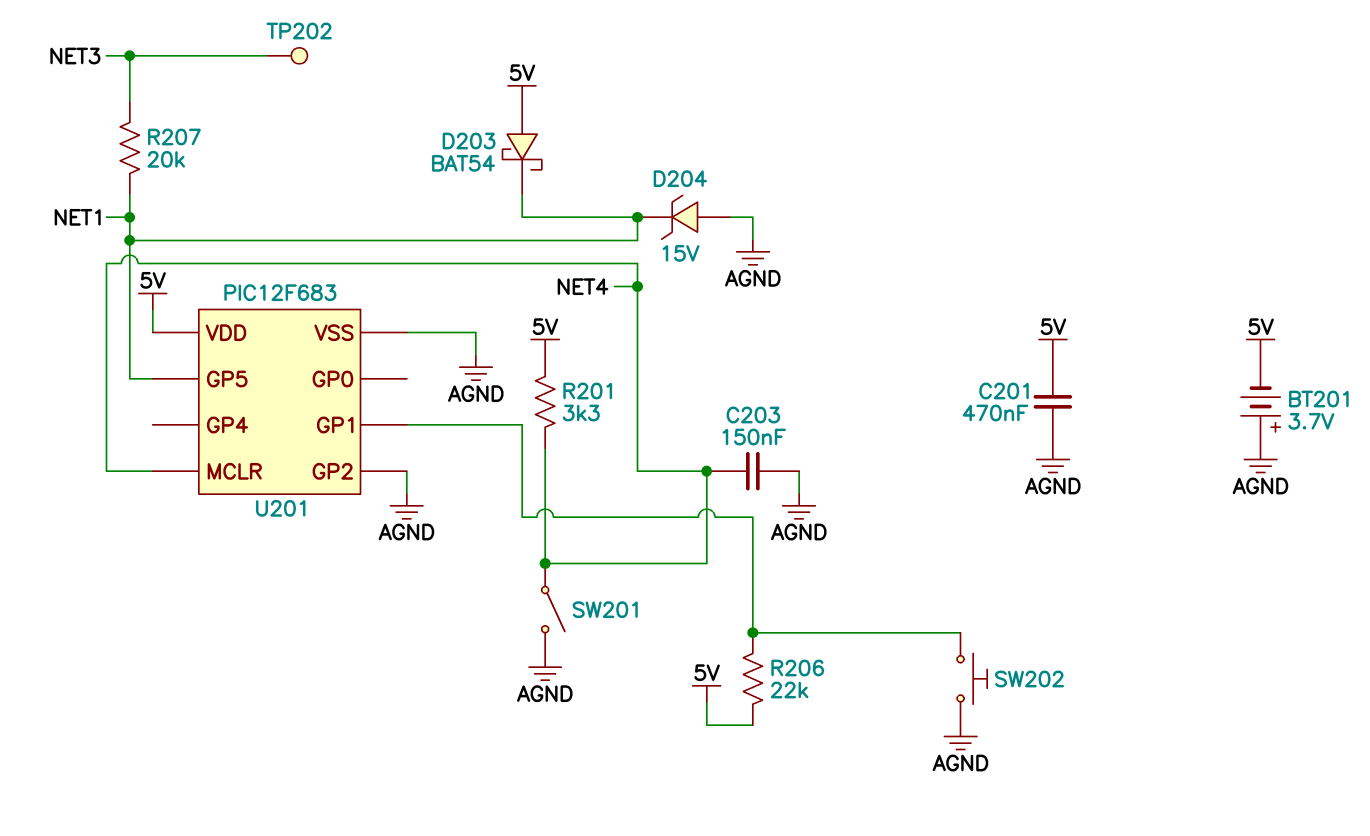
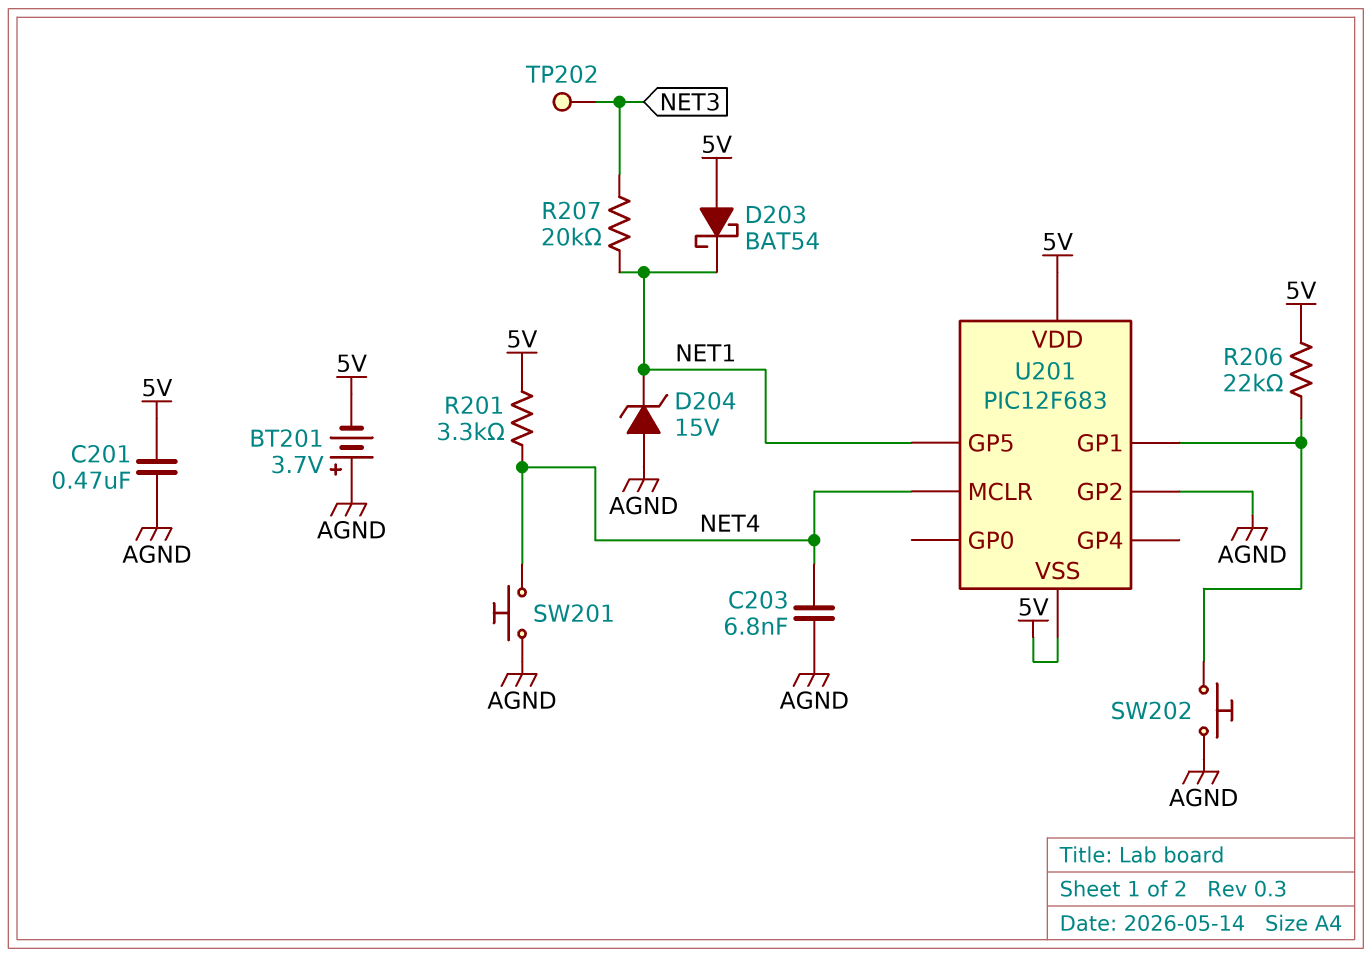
C203: 150nF (AGND, NET4) -> 6.8nF (AGND, NET4)
SW201: switch (AGND, NET4) -> button (AGND, NET4)
U201 pin VSS: AGND -> 5V

